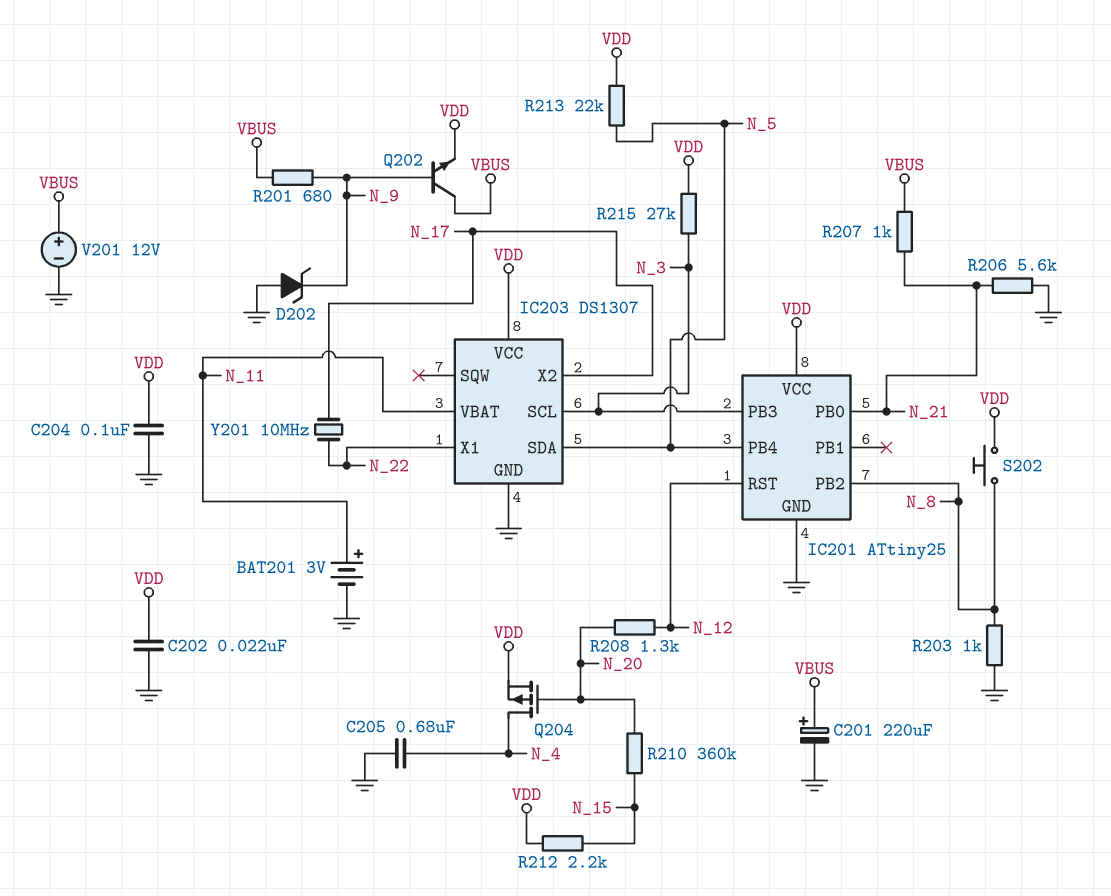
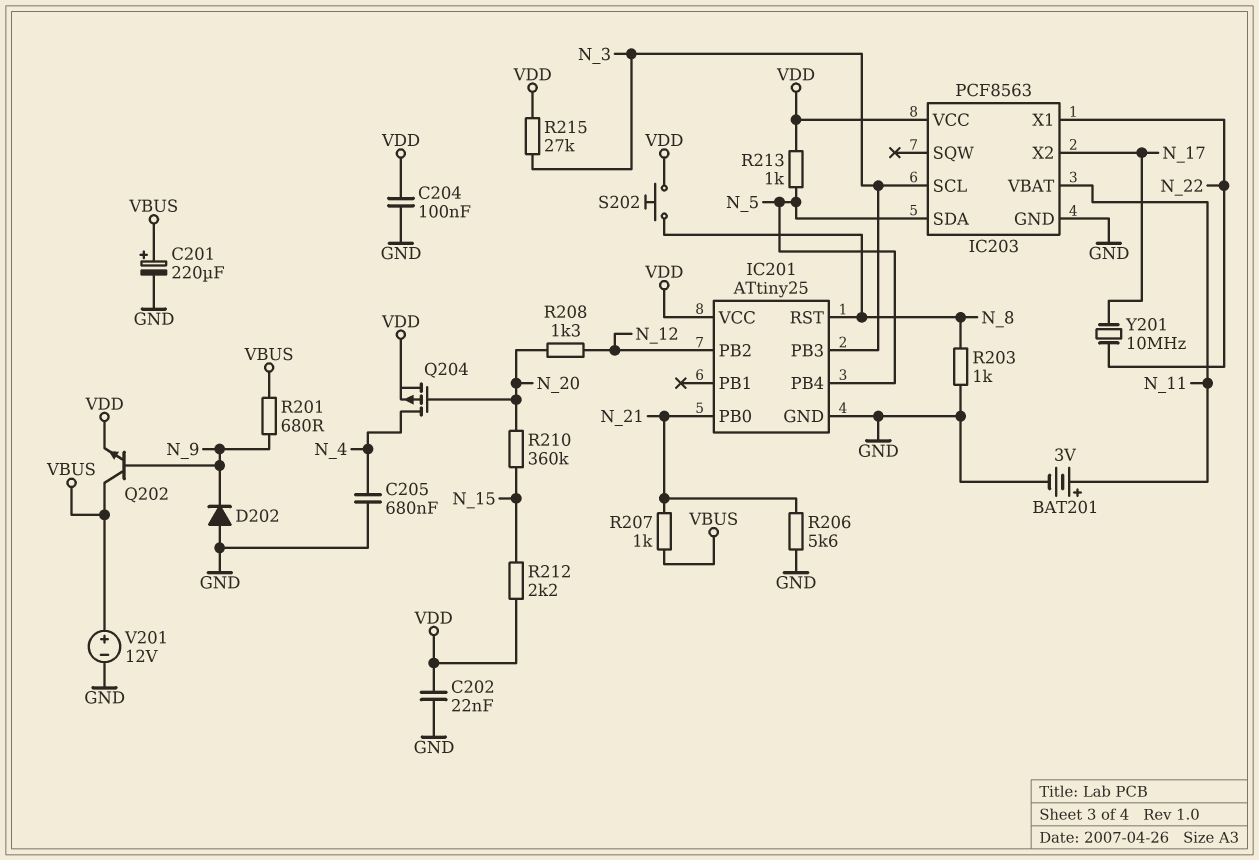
D202: zener (A GND, K N_9) -> diode (A GND, K N_9)
IC201 pin PB2: N_8 -> N_12
IC201 pin RST: N_12 -> N_8
IC203: DS1307 -> PCF8563
R213: 22k (N_5, VDD) -> 1k (N_5, VDD)

